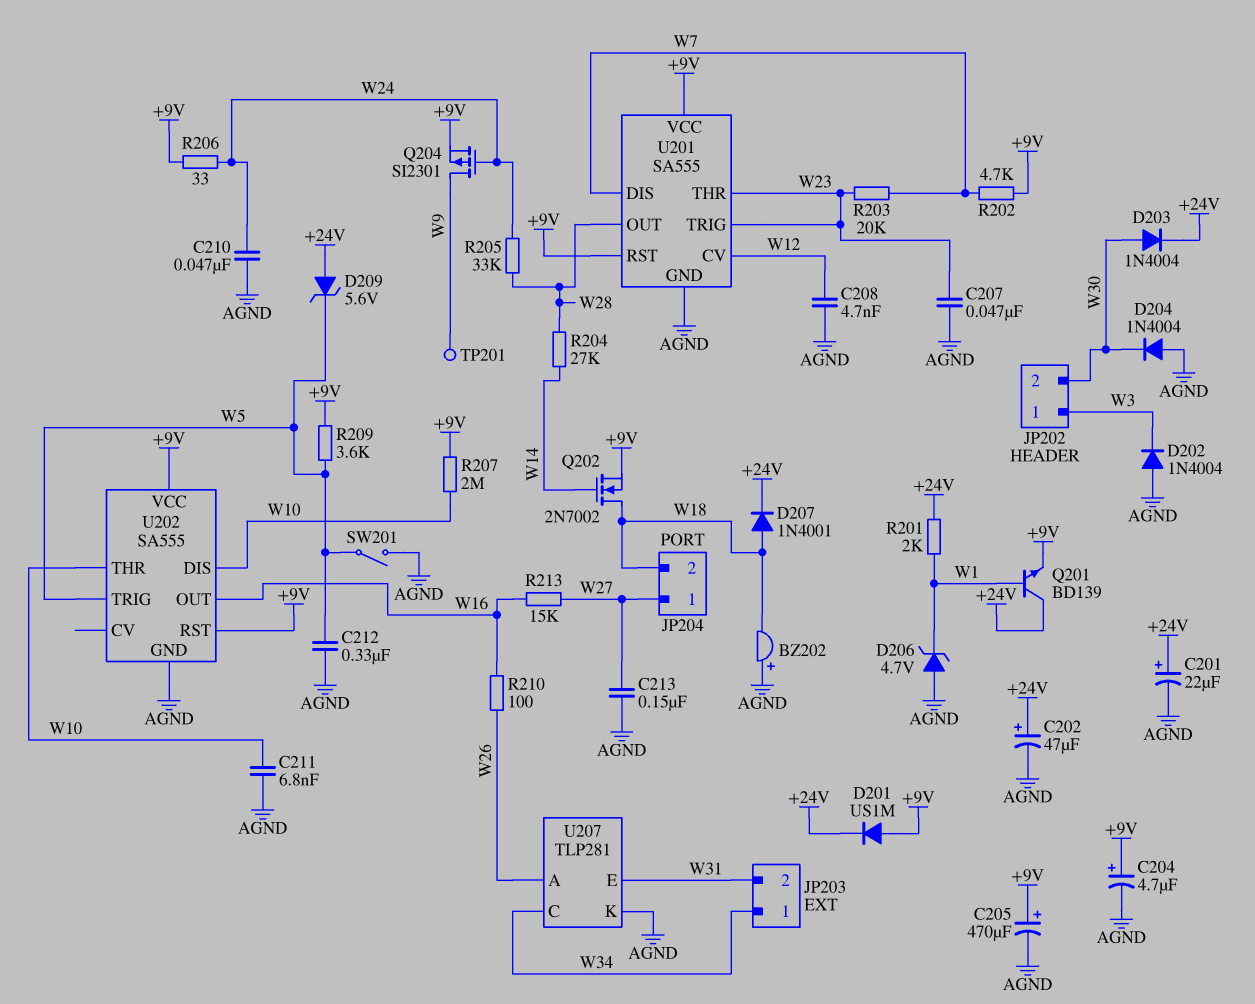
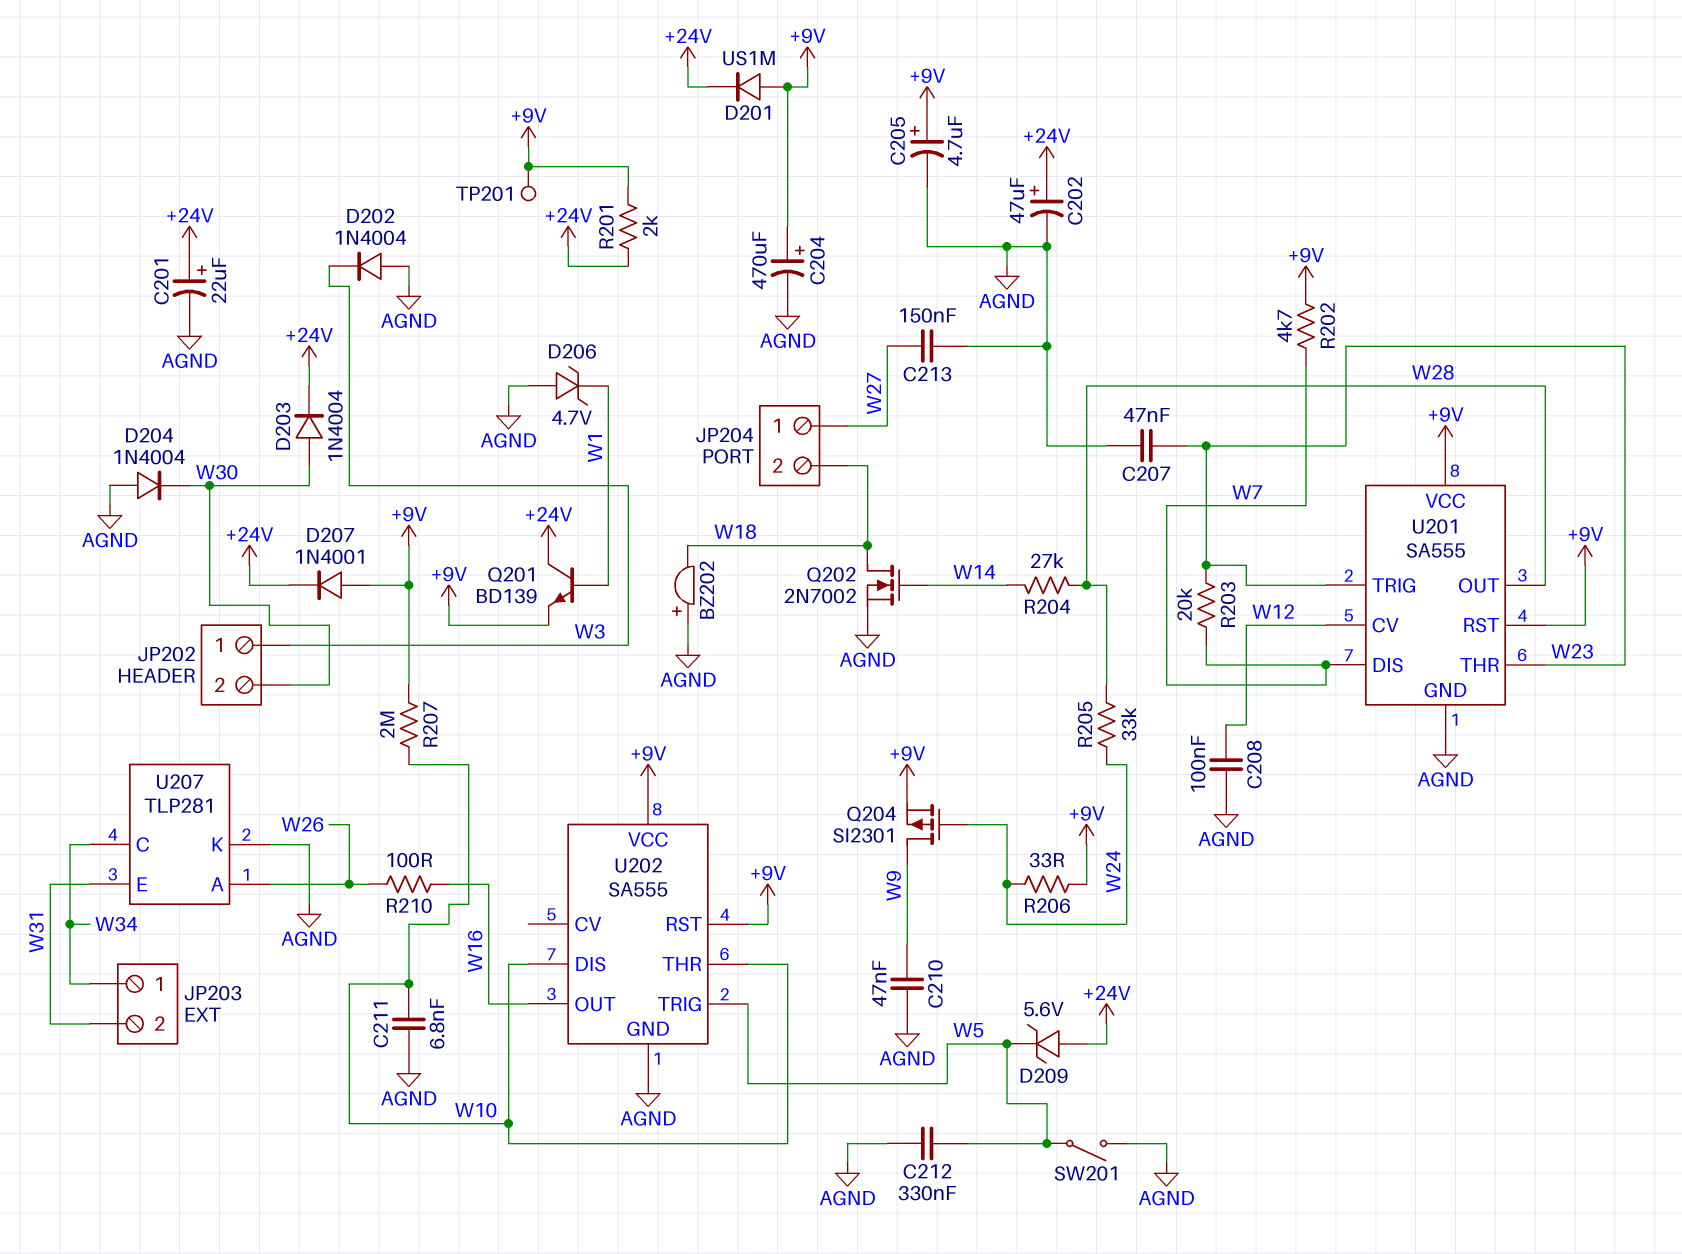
C204: 4.7uF (plus +9V, minus AGND) -> 470uF (plus +9V, minus AGND)
C205: 470uF (plus +9V, minus AGND) -> 4.7uF (plus +9V, minus AGND)
C208: 4.7nF (AGND, W12) -> 100nF (AGND, W12)
C210: 47nF (AGND, W24) -> 47nF (AGND, W9)
D207: diode 1N4001 (A W18, K +24V) -> diode 1N4001 (A +9V, K +24V)
Q202: NMOS 2N7002 (G W14, D W18, S +9V) -> NMOS 2N7002 (G W14, D W18, S AGND)
R201: 2k (+24V, W1) -> 2k (+9V, +24V)
R209: 3.6k (+9V, W5) -> none
R213: 15k (W16, W27) -> none
TP201: test point (W9) -> test point (+9V)

